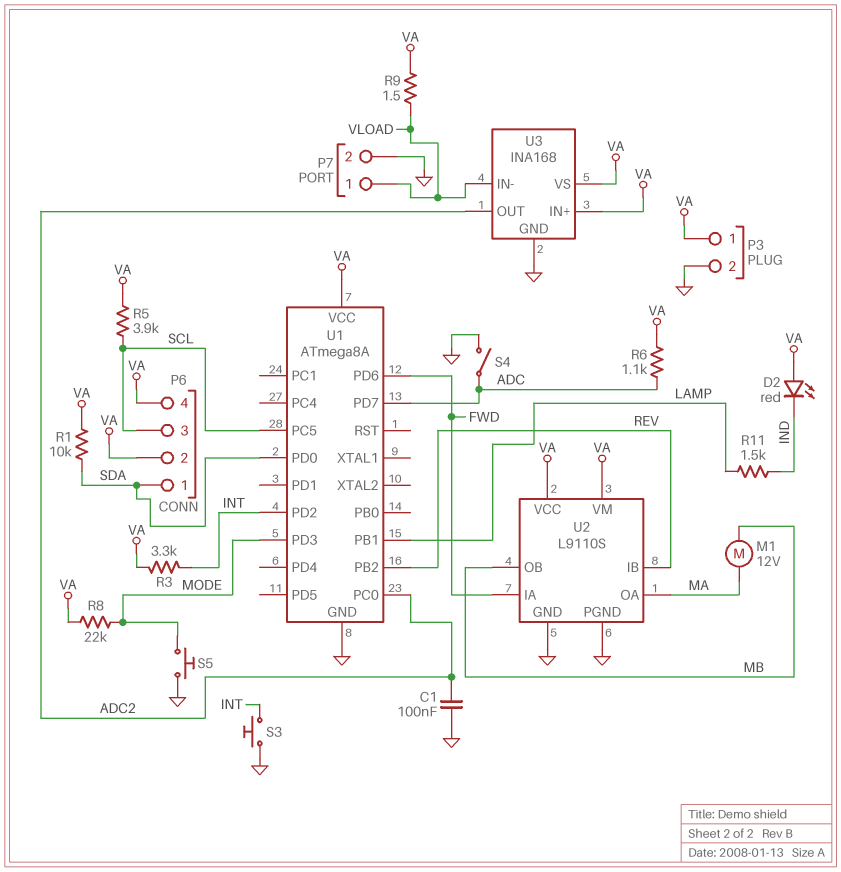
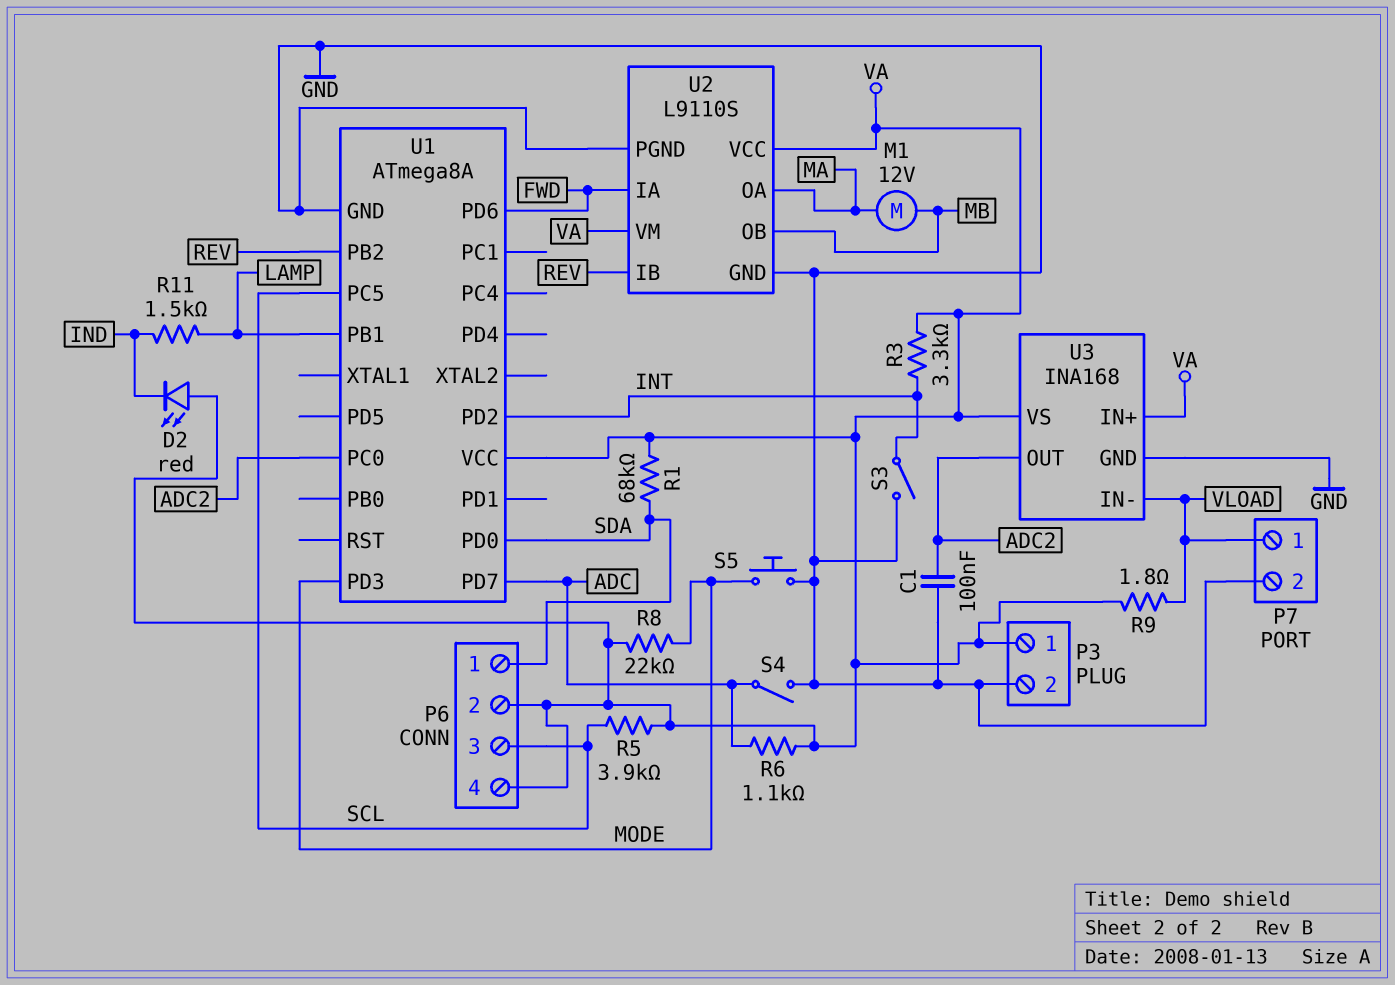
R1: 10k (SDA, VA) -> 68k (SDA, VA)
R9: 1.5 (VA, VLOAD) -> 1.8 (VA, VLOAD)
S3: button (GND, INT) -> switch (GND, INT)

